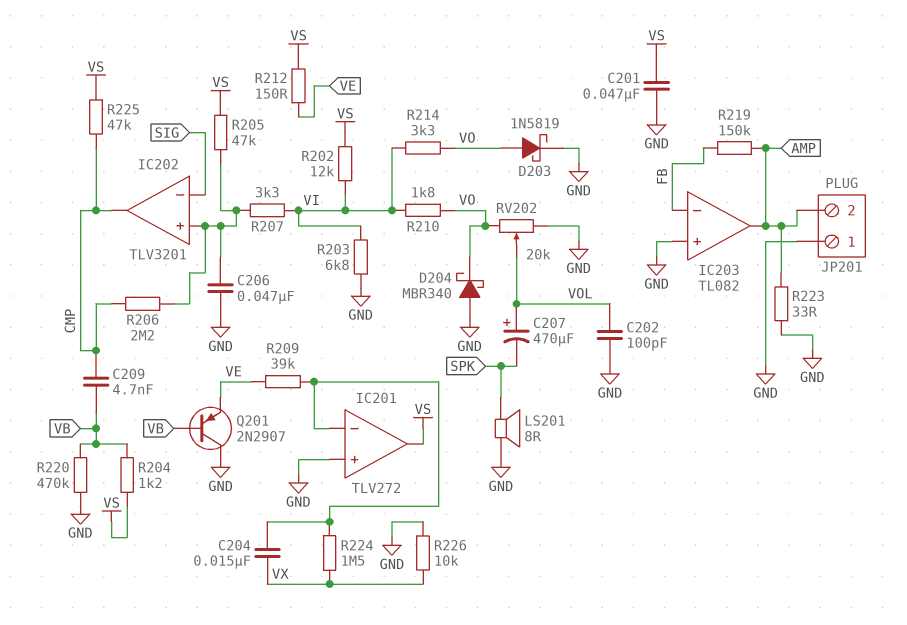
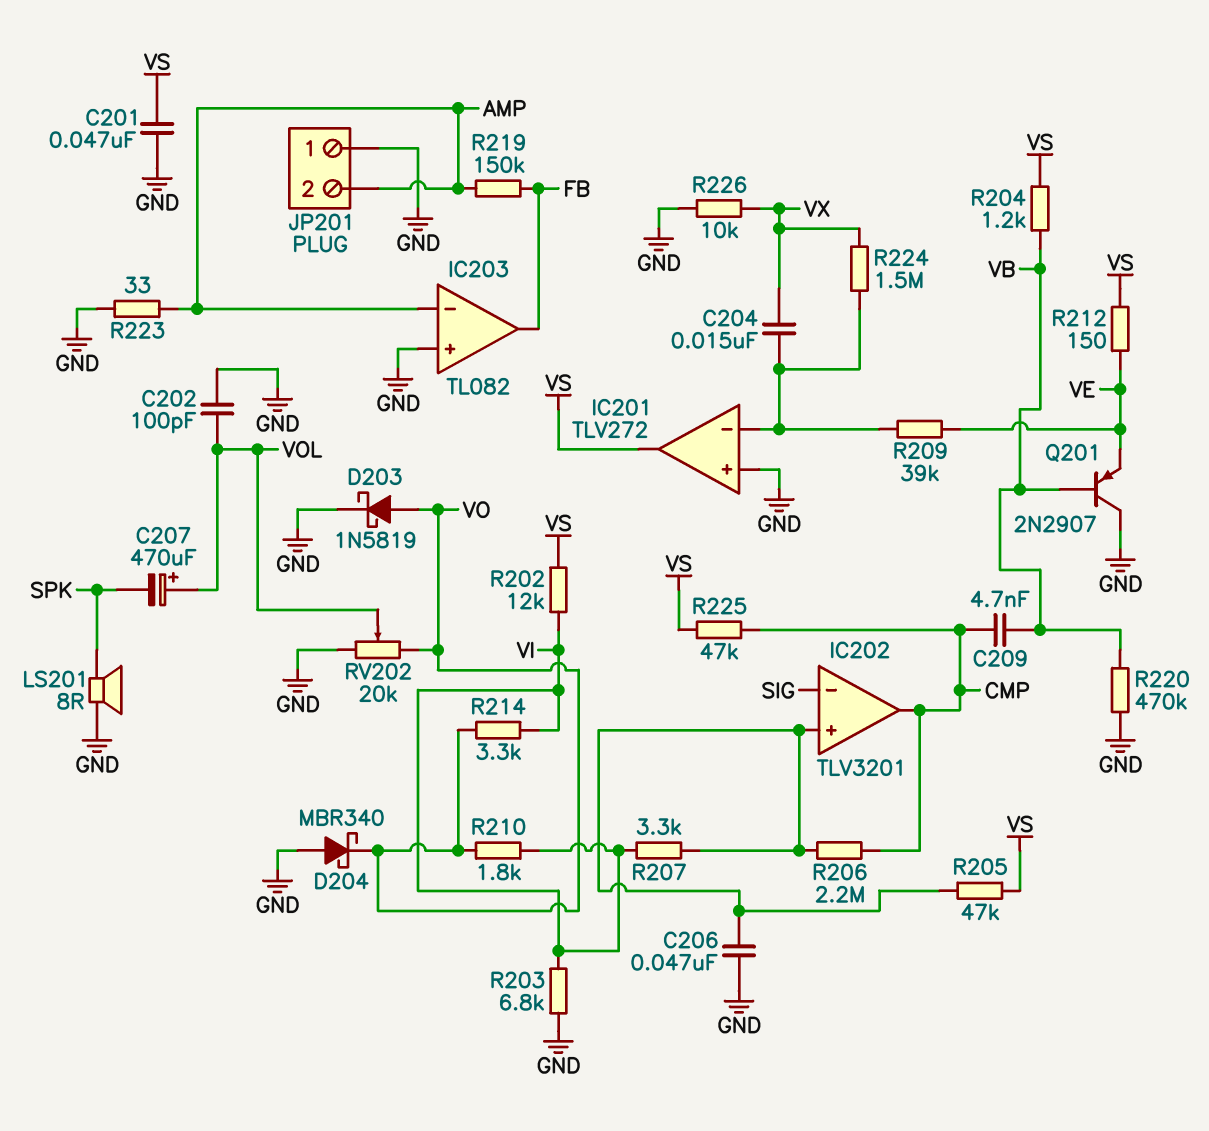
IC203 pin in-: FB -> AMP
IC203 pin out: AMP -> FB

